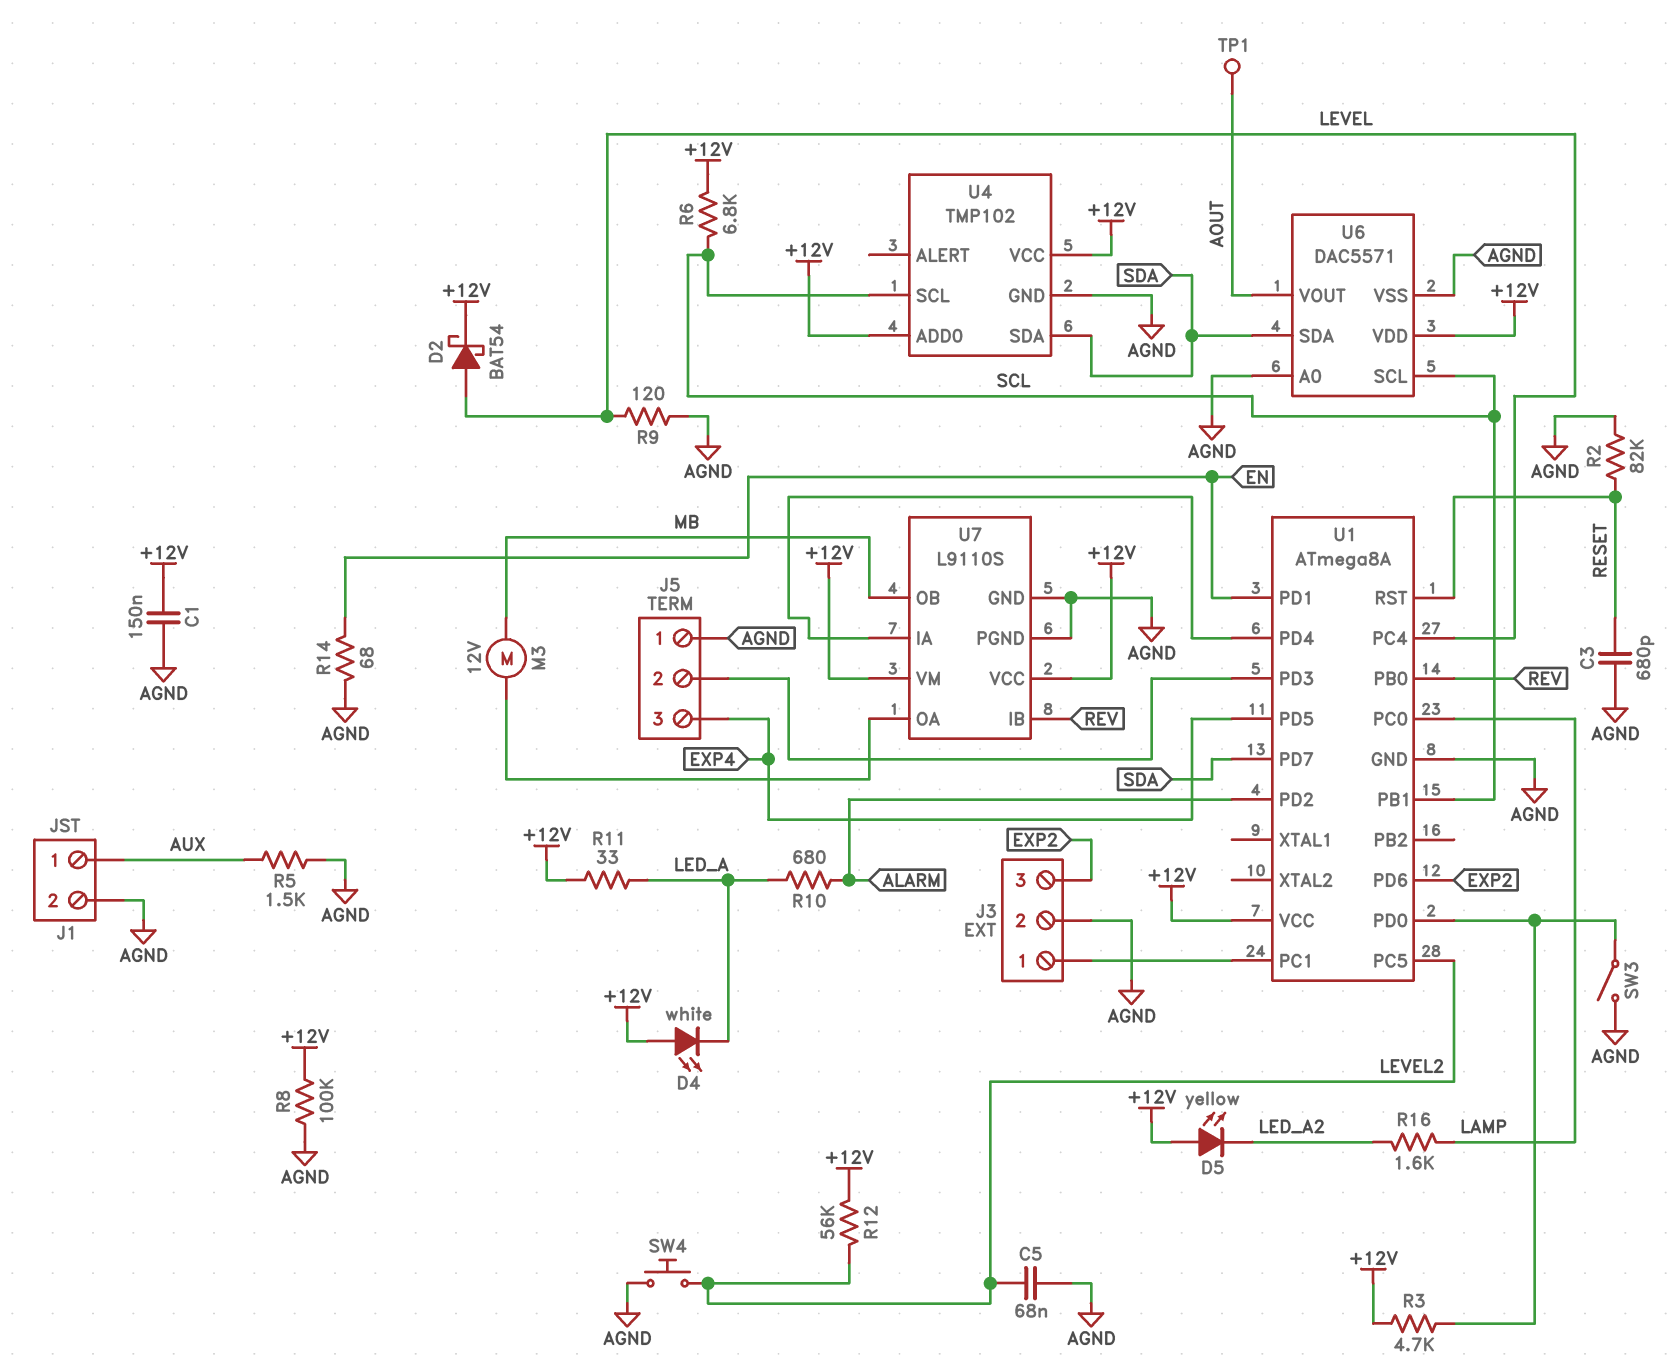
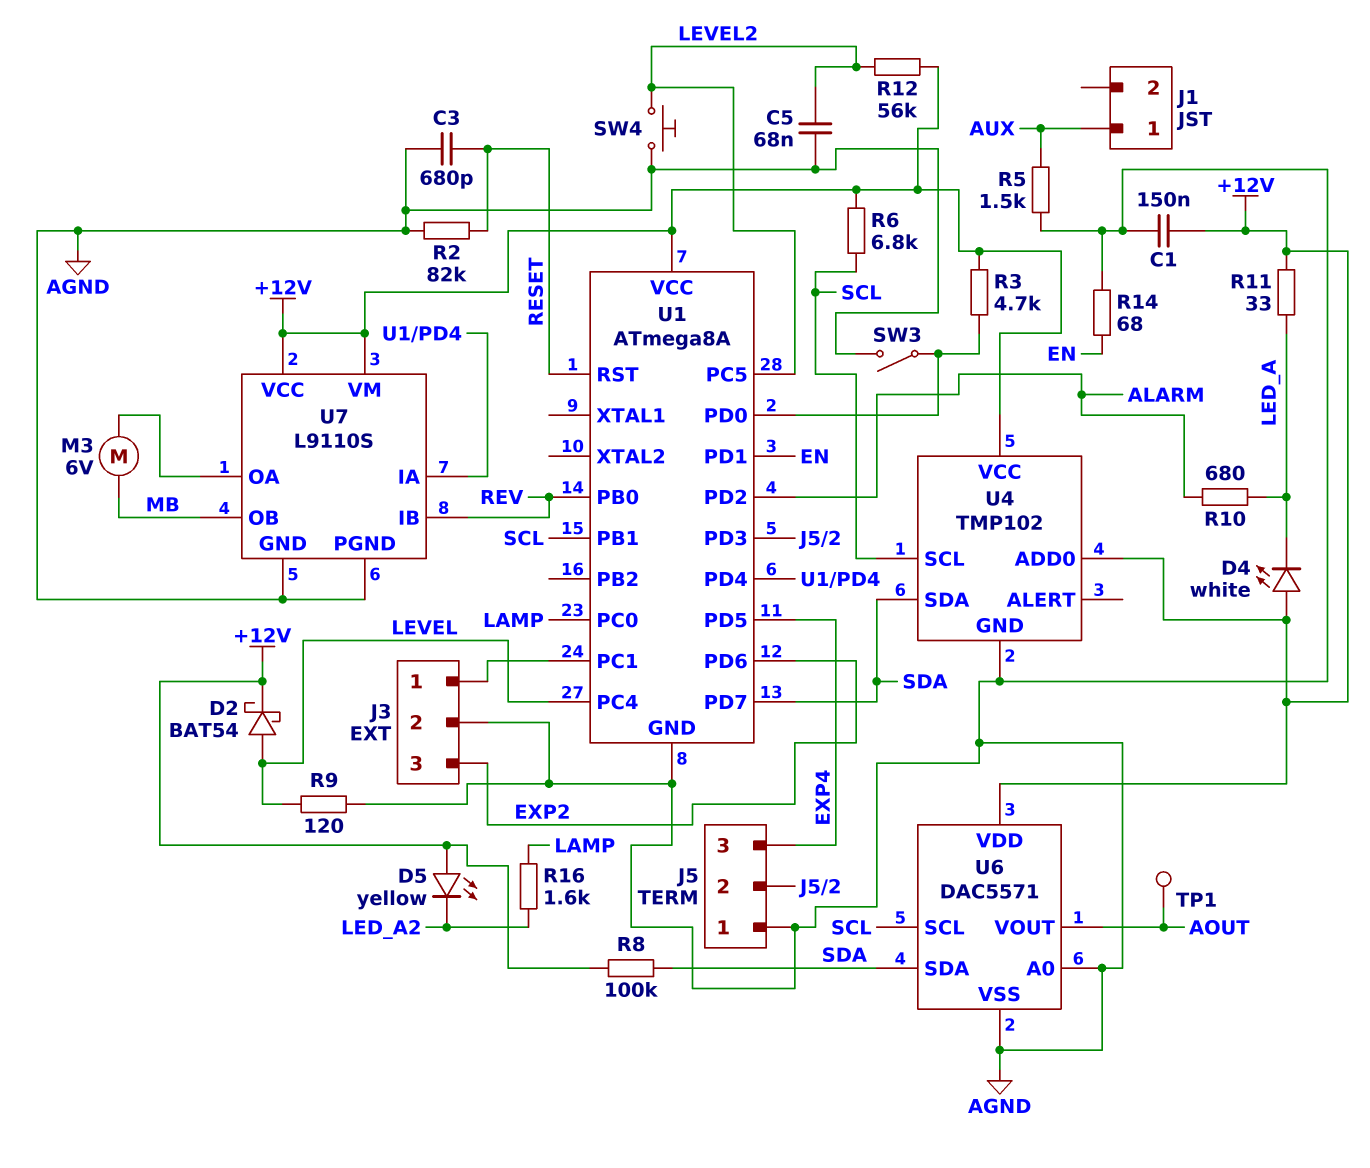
J1 pin 2: AGND -> none
M3: motor 12V (MB, U7/OA) -> motor 6V (MB, U7/OA)
R8: 100k (+12V, AGND) -> 100k (+12V, SDA)

